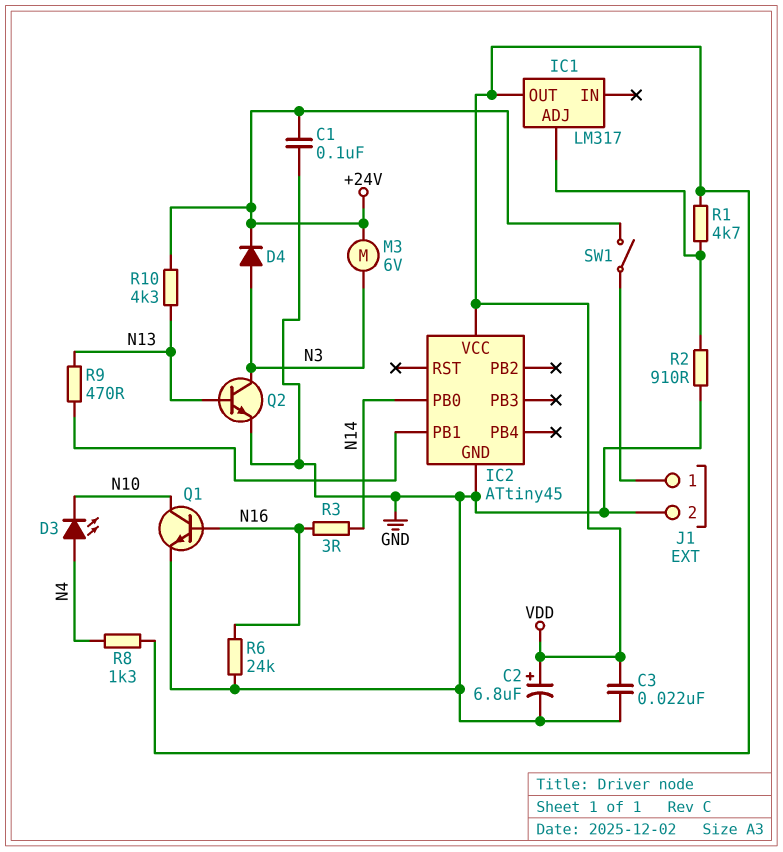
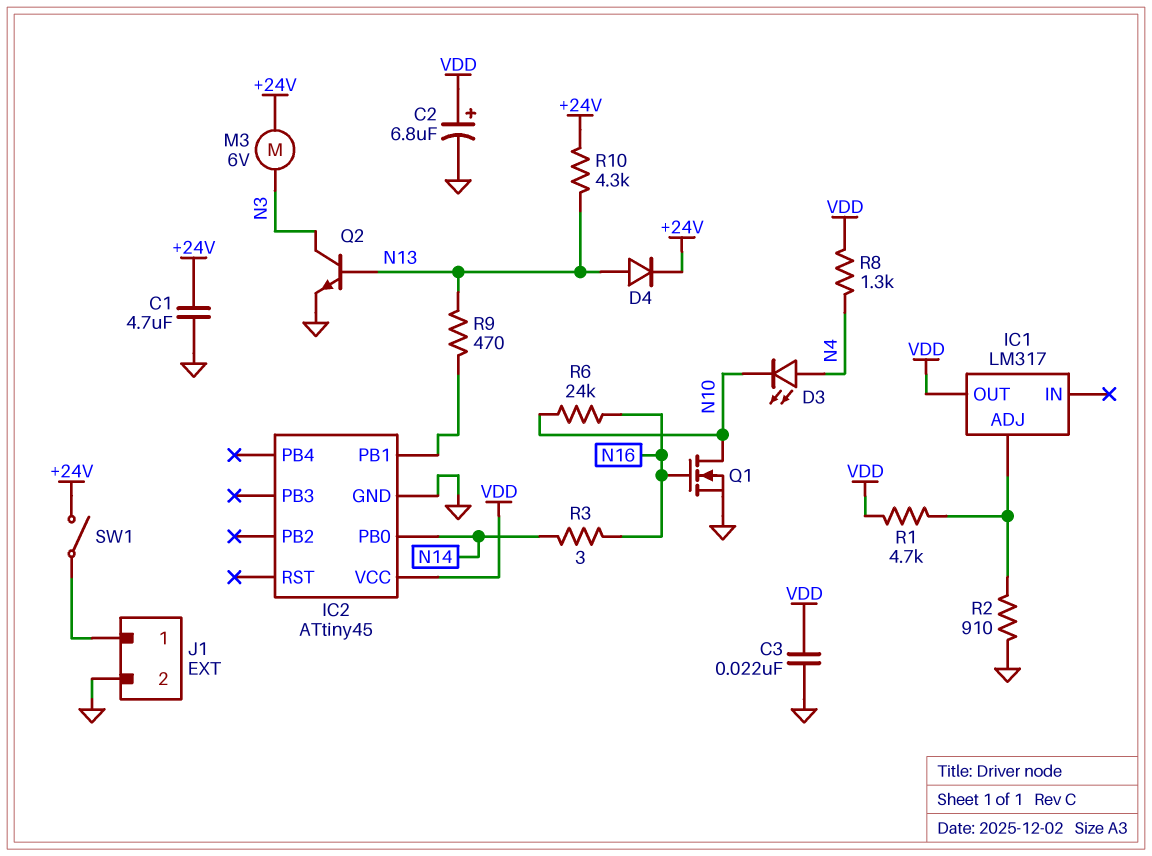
C1: 100nF (+24V, GND) -> 4.7uF (+24V, GND)
D4: diode (A N3, K +24V) -> diode (A N13, K +24V)
Q1: NPN (B N16, C N10, E GND) -> NMOS (G N16, D N10, S GND)
R6: 24k (GND, N16) -> 24k (N10, N16)

